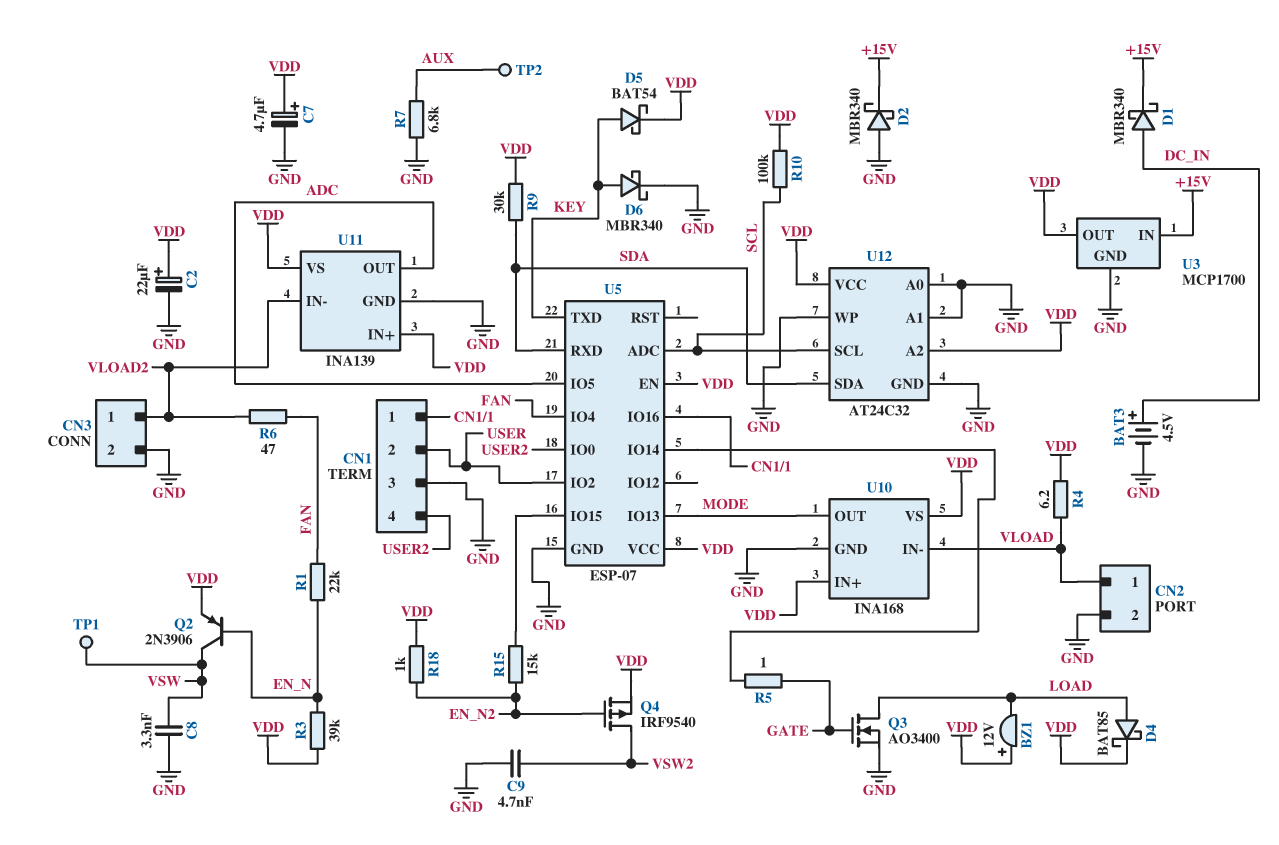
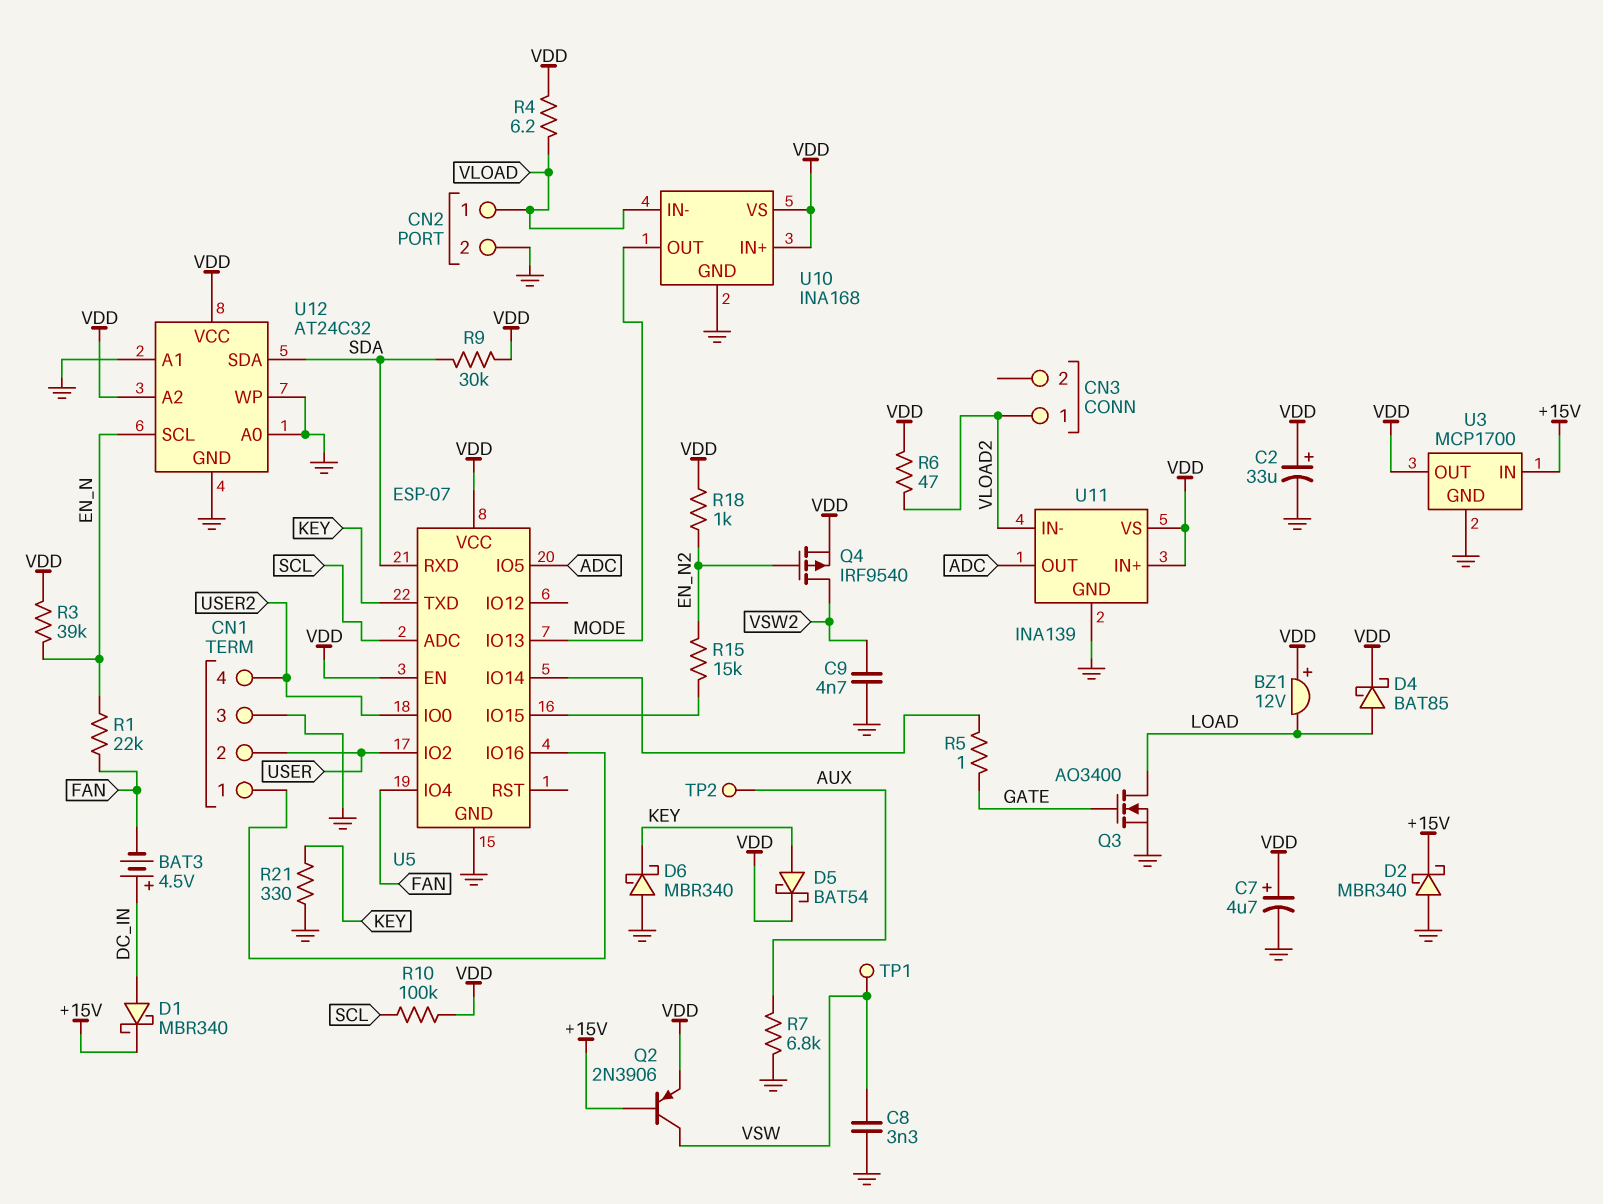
BAT3: 4.5V (plus DC_IN, minus GND) -> 4.5V (plus DC_IN, minus FAN)
C2: 22uF (plus VDD, minus GND) -> 33uF (plus VDD, minus GND)
CN3 pin 2: GND -> none
D6: schottky MBR340 (A KEY, K GND) -> schottky MBR340 (A GND, K KEY)
Q2: PNP 2N3906 (B EN_N, C VSW, E VDD) -> PNP 2N3906 (B +15V, C VSW, E VDD)
R6: 47 (FAN, VLOAD2) -> 47 (VDD, VLOAD2)
R21: none -> 330 (GND, KEY)
U12 pin SCL: SCL -> EN_N

